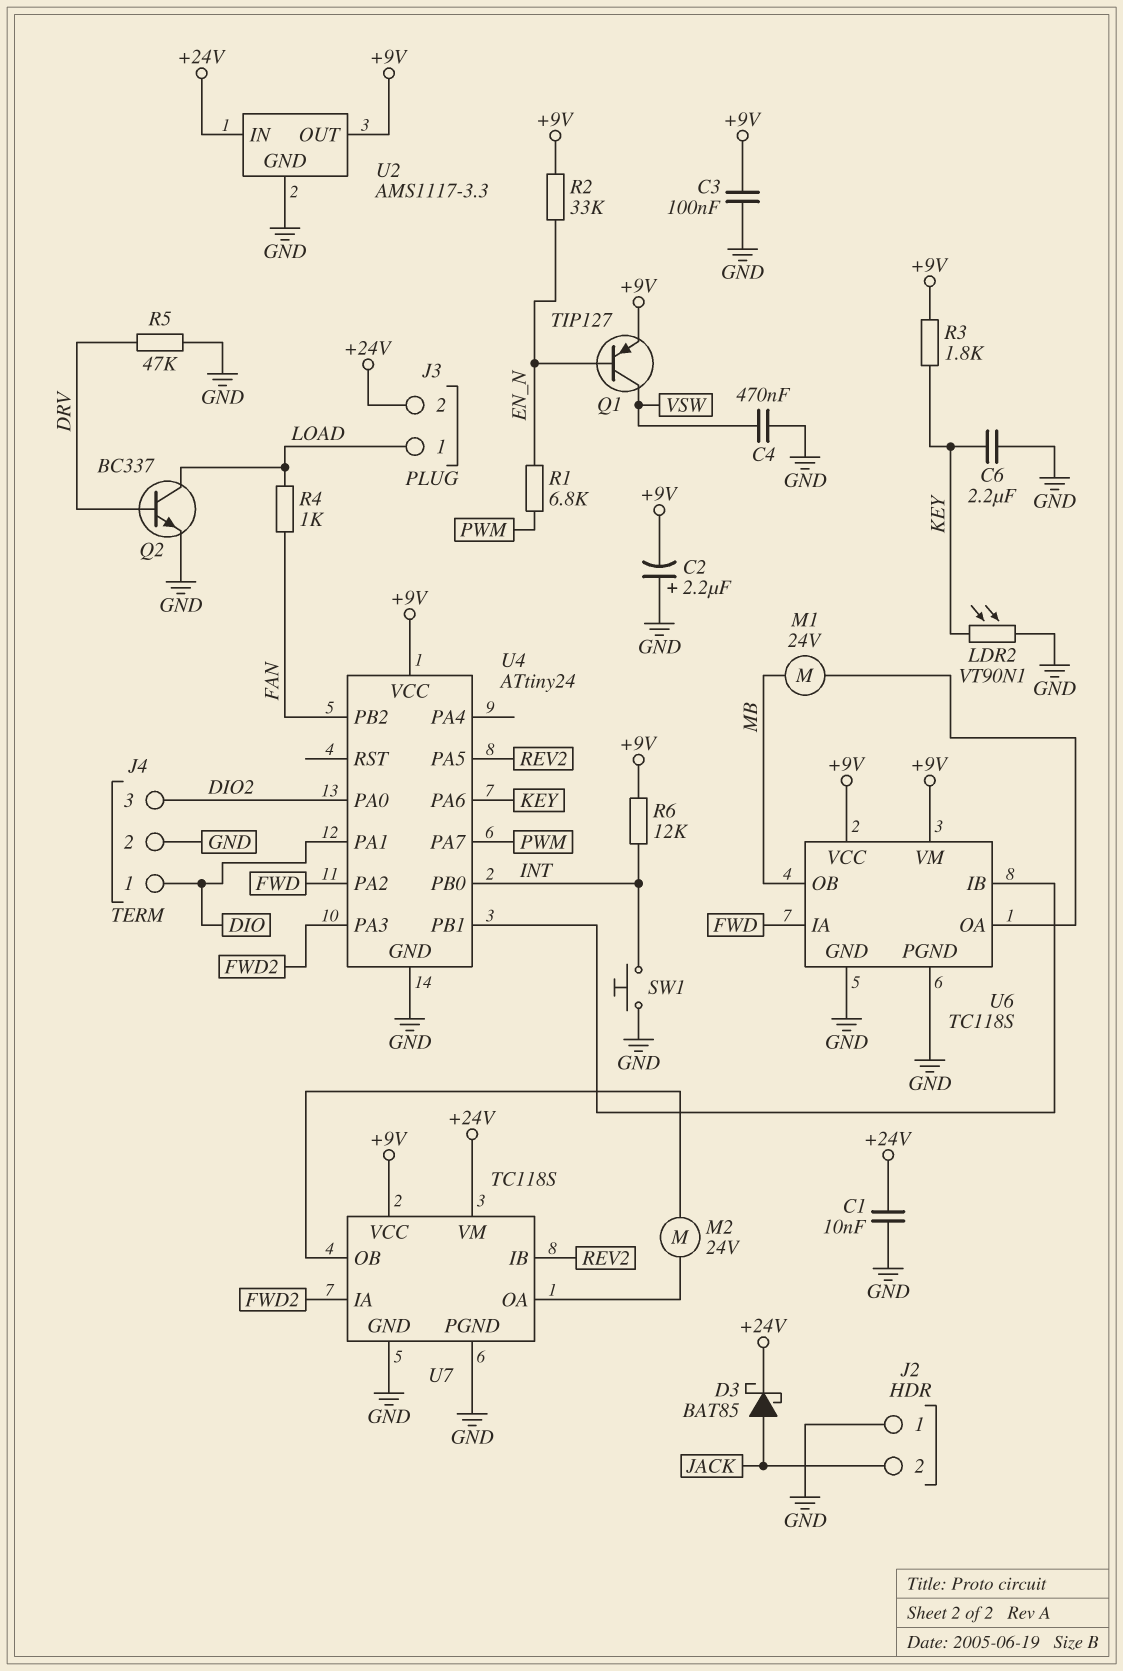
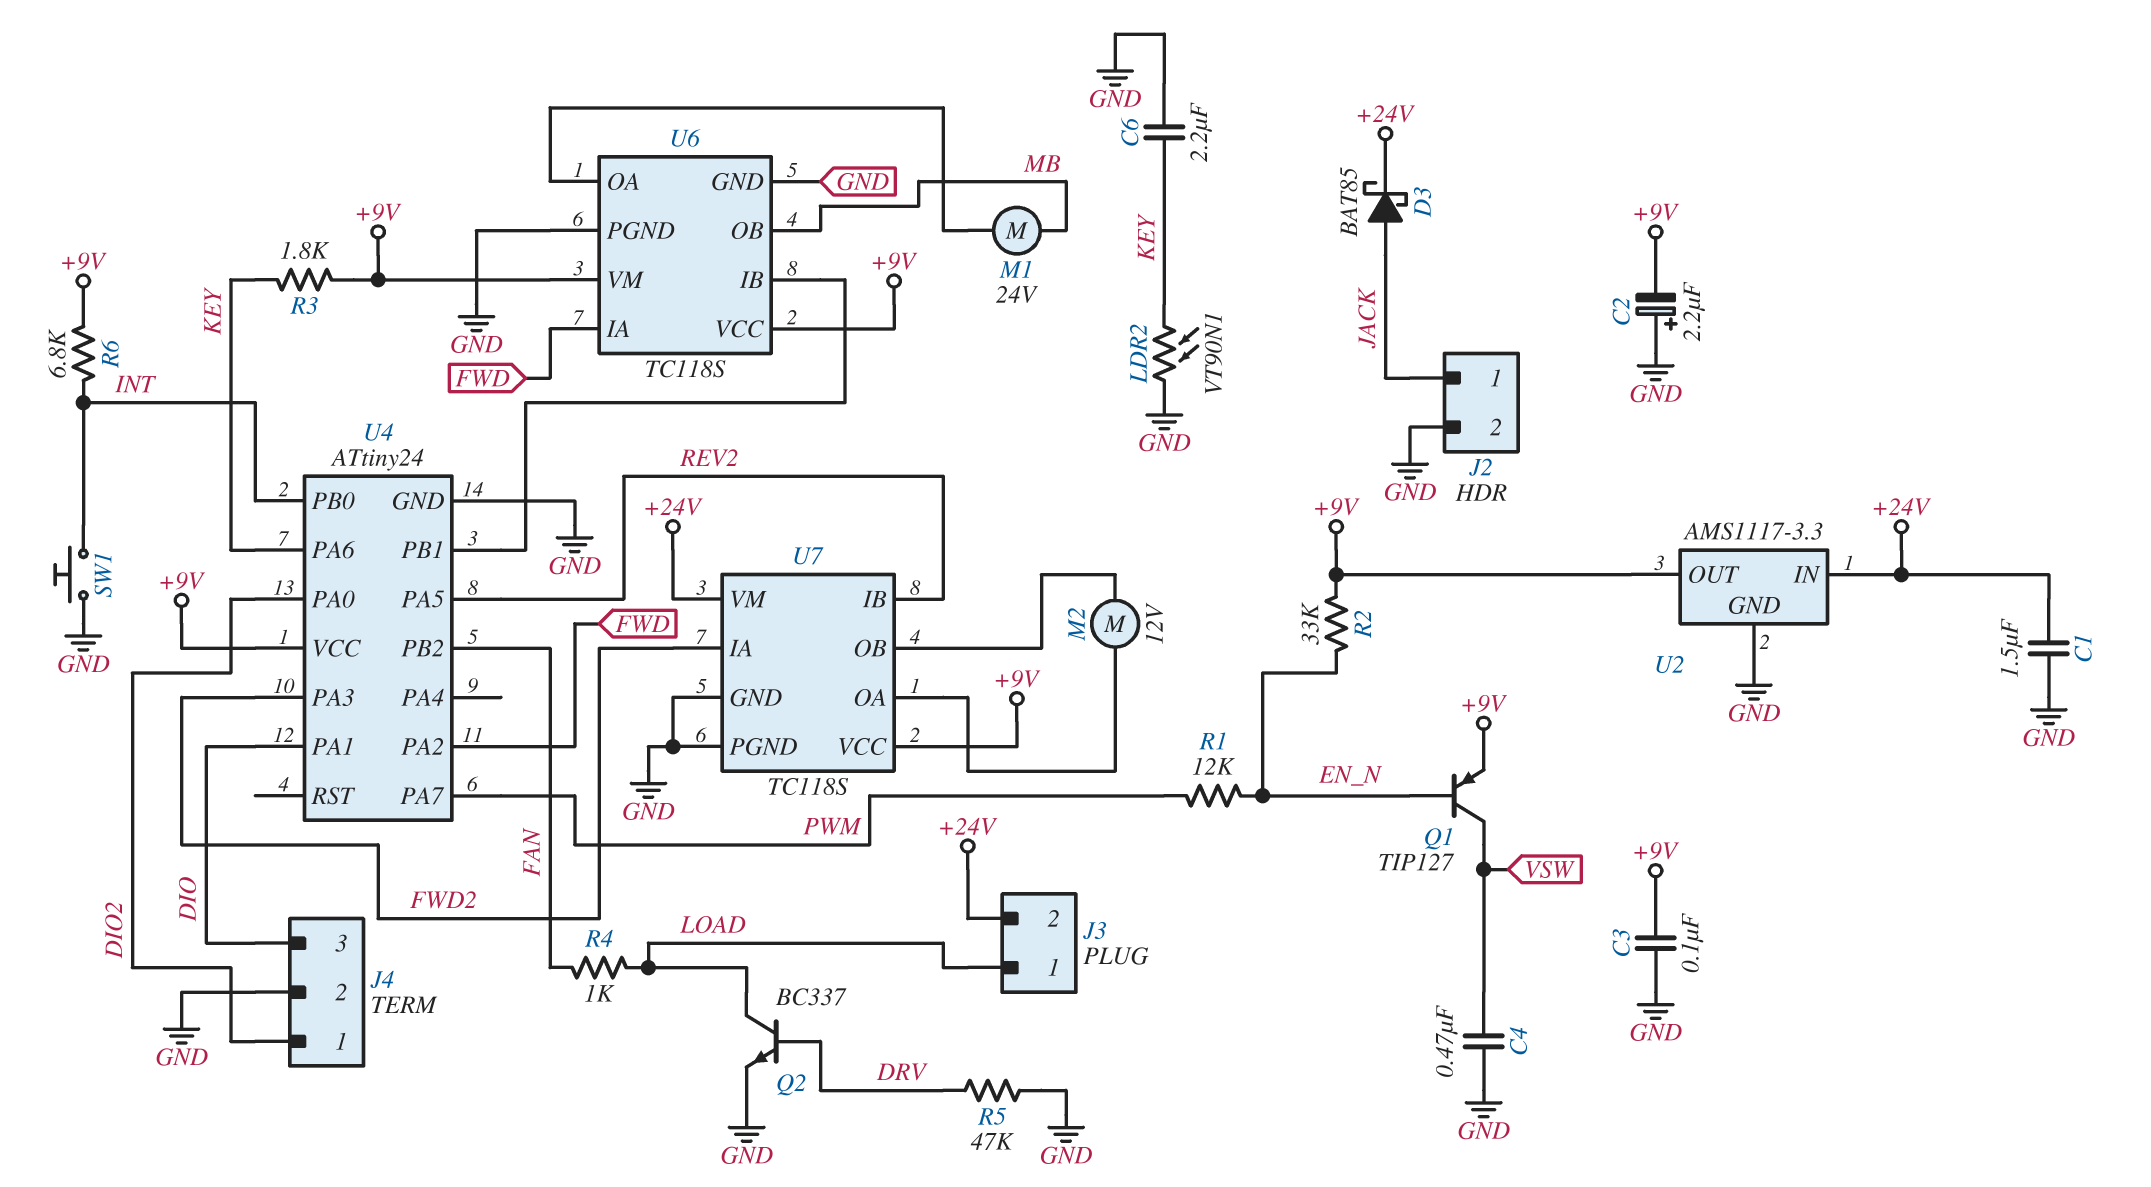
C1: 10nF (+24V, GND) -> 1.5uF (+24V, GND)
J2 pin 1: GND -> JACK
J2 pin 2: JACK -> GND
J4 pin 1: DIO -> DIO2
J4 pin 3: DIO2 -> DIO
M2: motor 24V (U7/OA, U7/OB) -> motor 12V (U7/OA, U7/OB)
R1: 6.8k (EN_N, PWM) -> 12k (EN_N, PWM)
R6: 12k (+9V, INT) -> 6.8k (+9V, INT)

